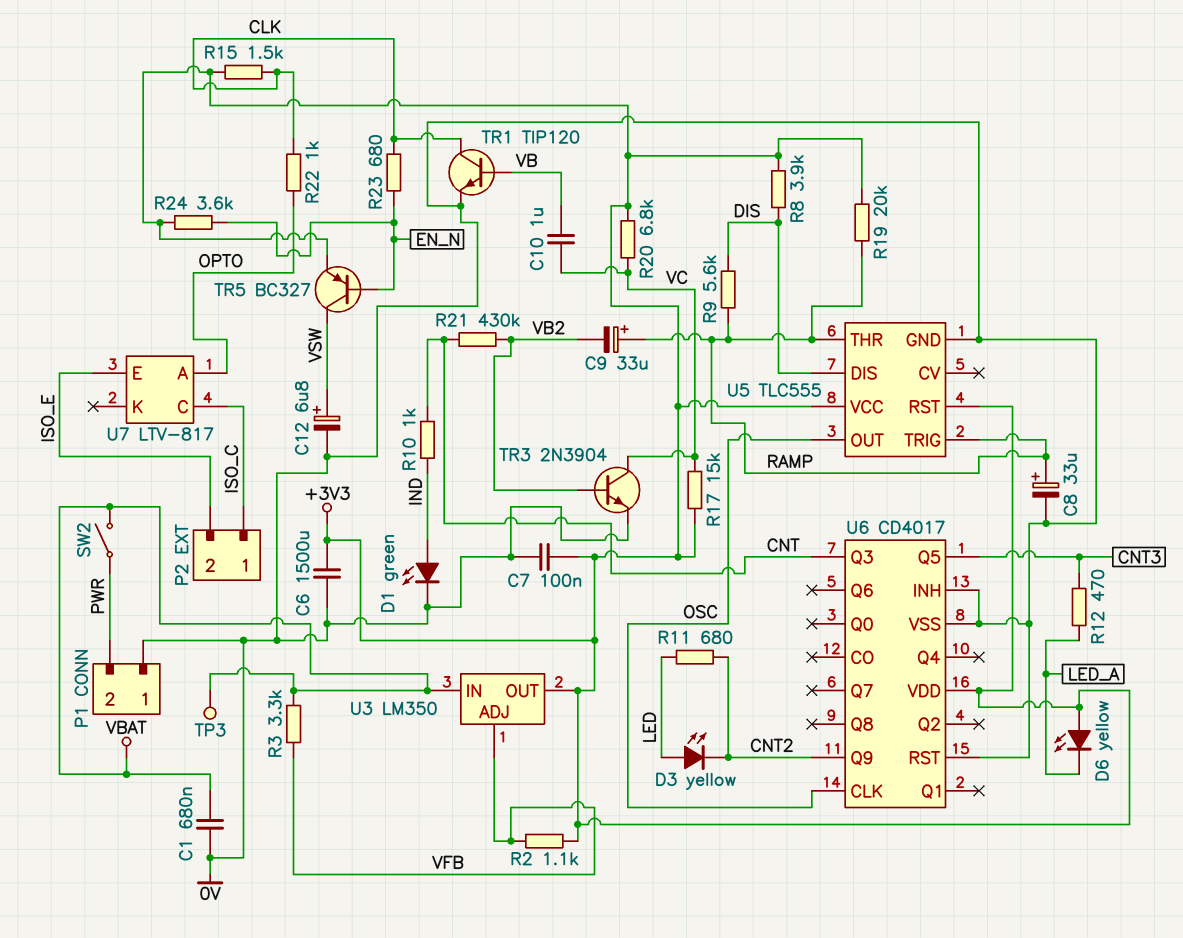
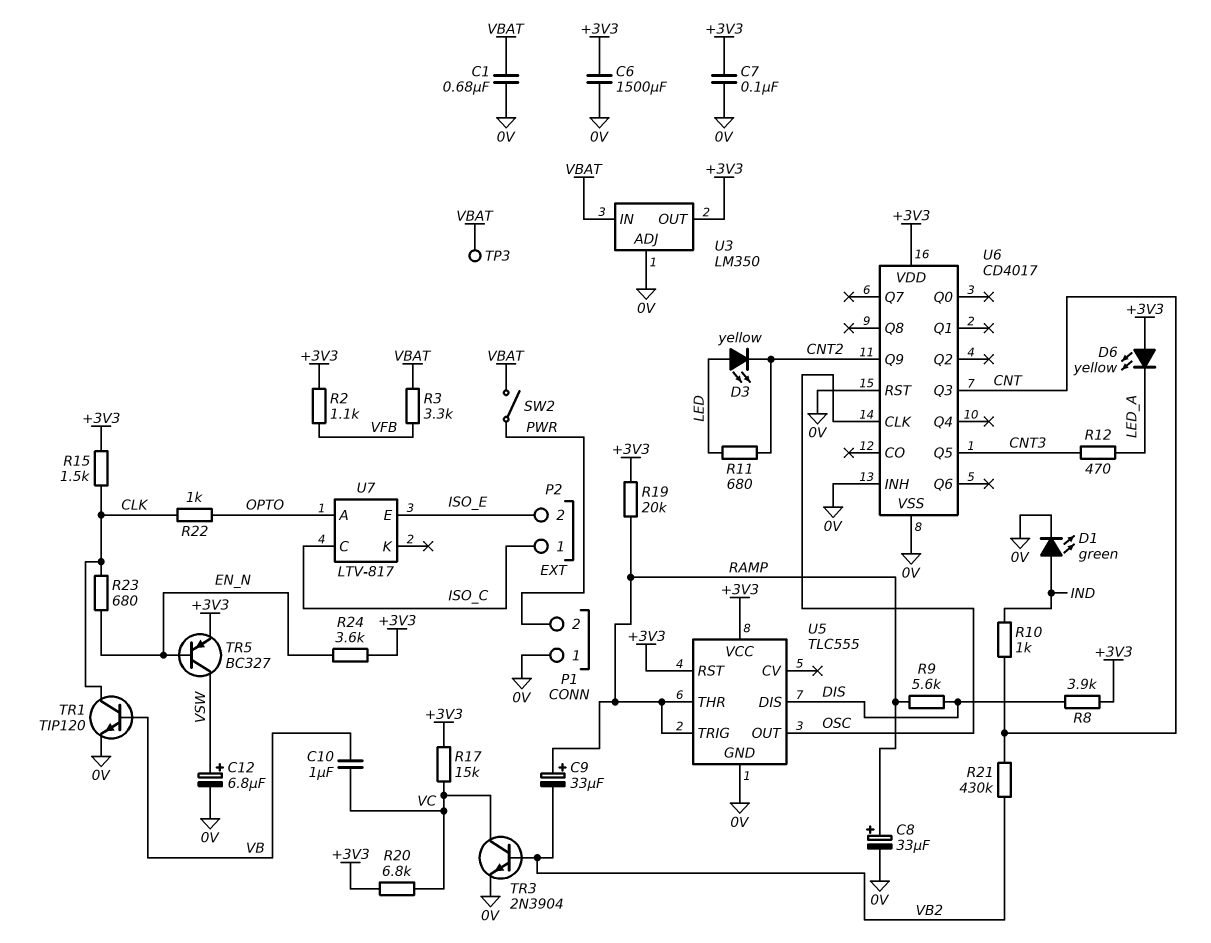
U3 pin ADJ: VFB -> 0V

